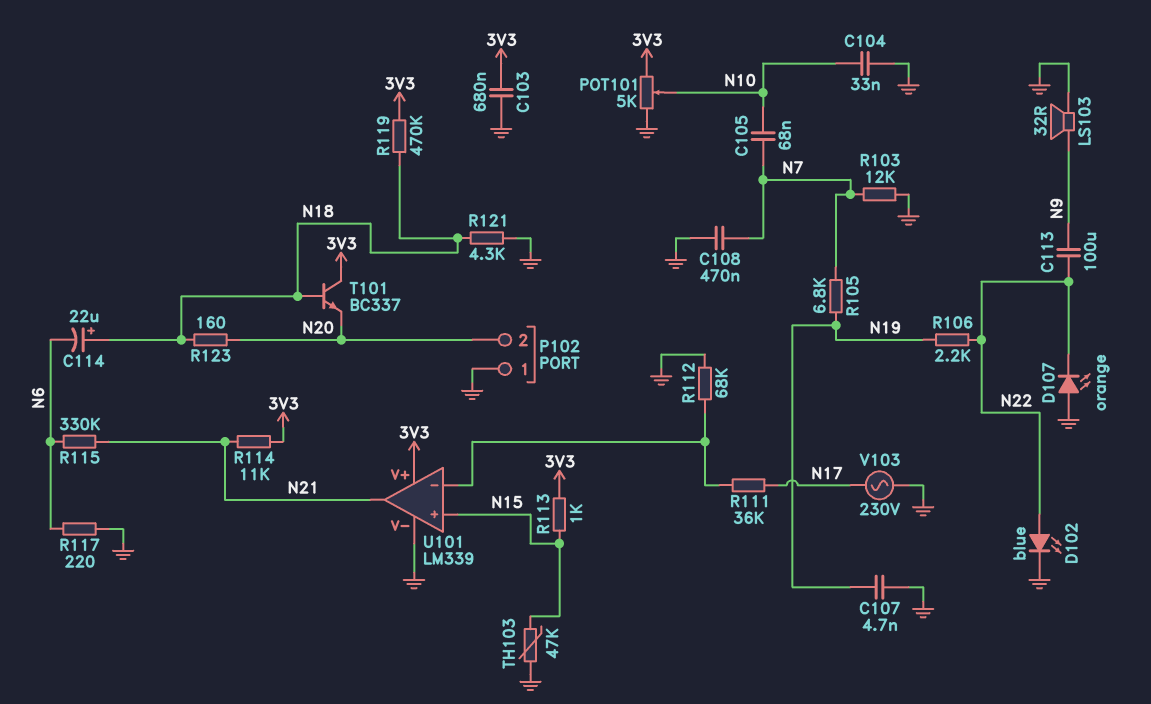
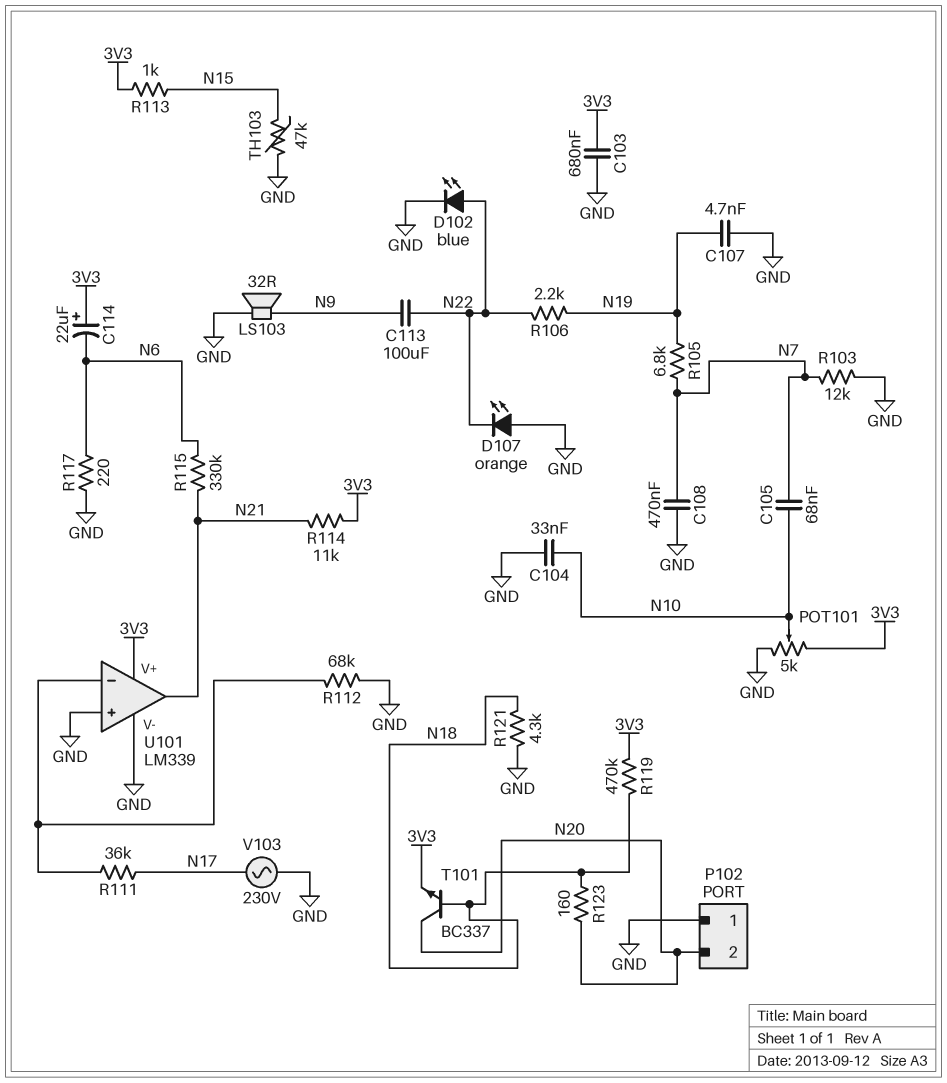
C114: 22uF (plus N18, minus N6) -> 22uF (plus 3V3, minus N6)
T101: NPN BC337 (B N18, C 3V3, E N20) -> NPN BC337 (B N18, C N20, E 3V3)
U101 pin in+: N15 -> GND

